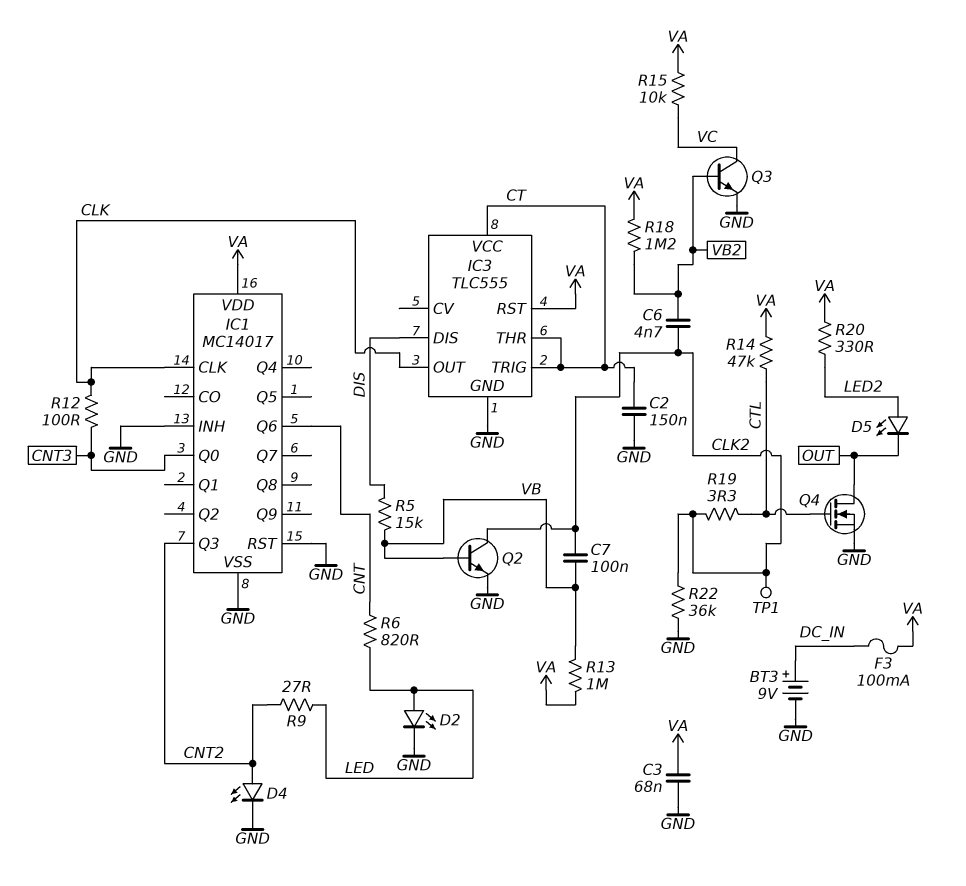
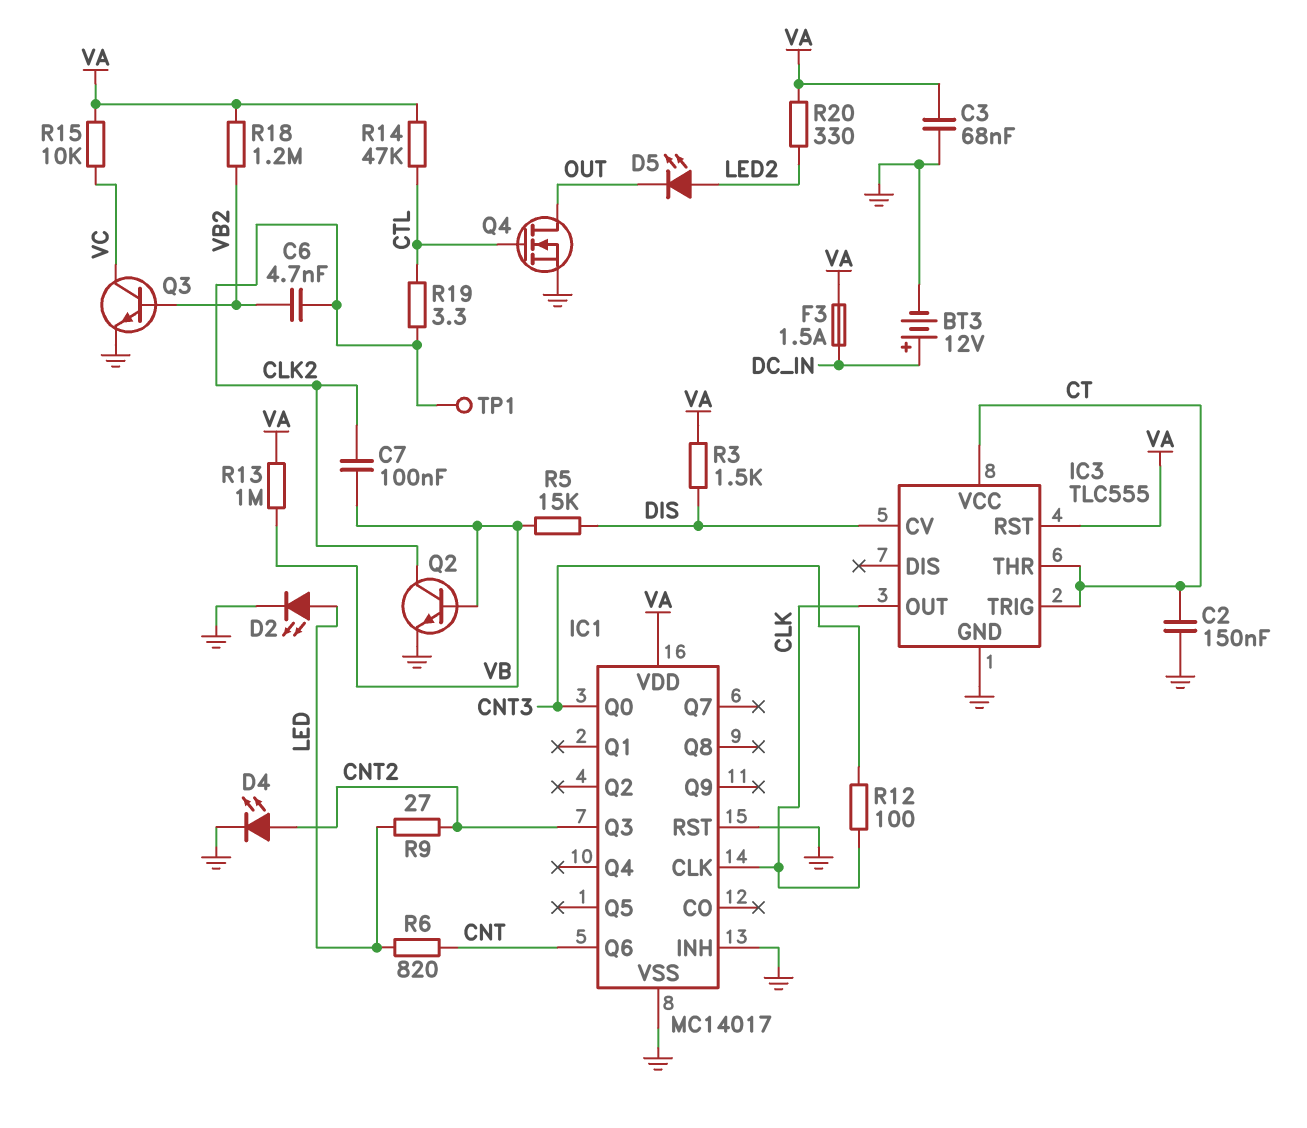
BT3: 9V (plus DC_IN, minus GND) -> 12V (plus DC_IN, minus GND)
F3: 100mA (DC_IN, VA) -> 1.5A (DC_IN, VA)
IC3 pin CV: none -> DIS
IC3 pin DIS: DIS -> none
R3: none -> 1.5k (DIS, VA)
R22: 36k (CLK2, GND) -> none

